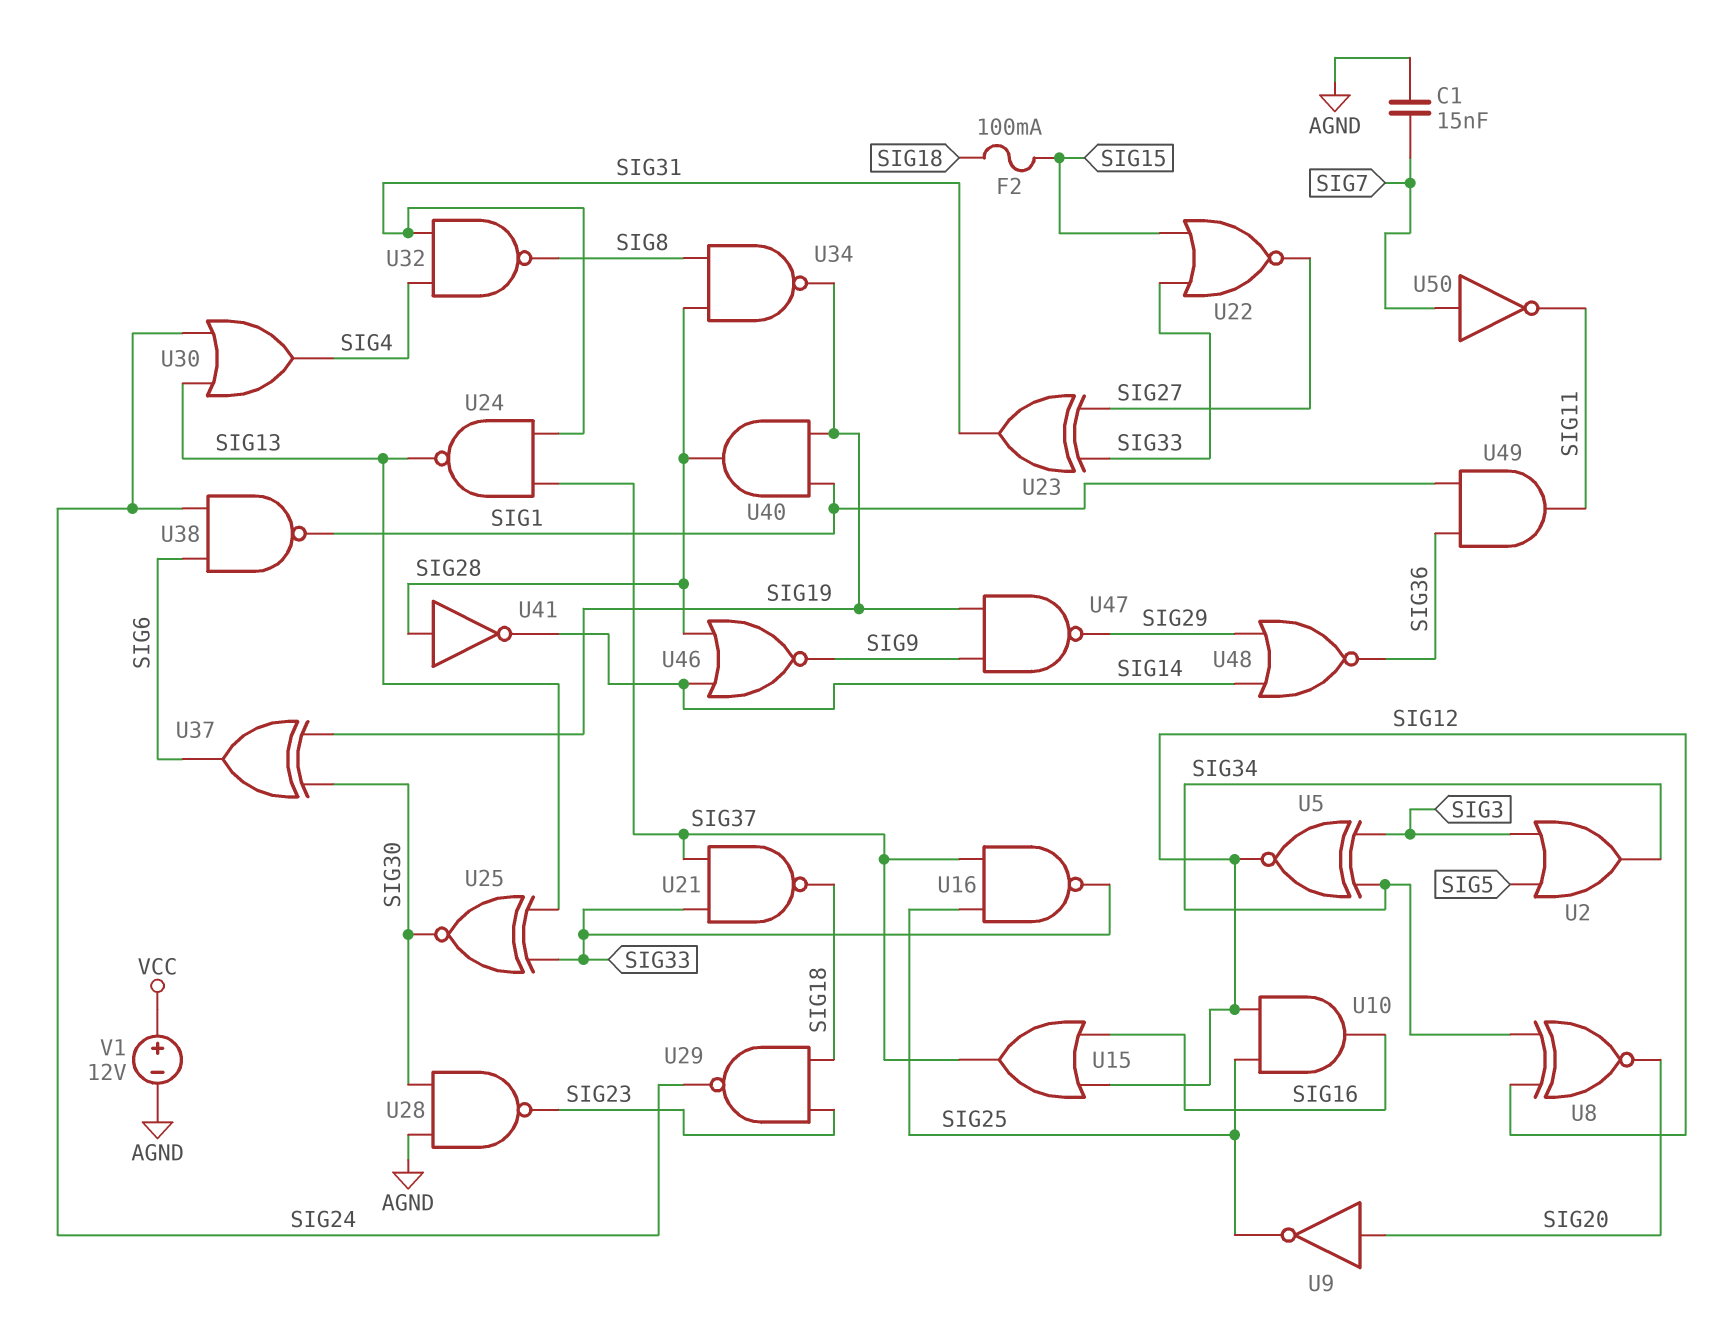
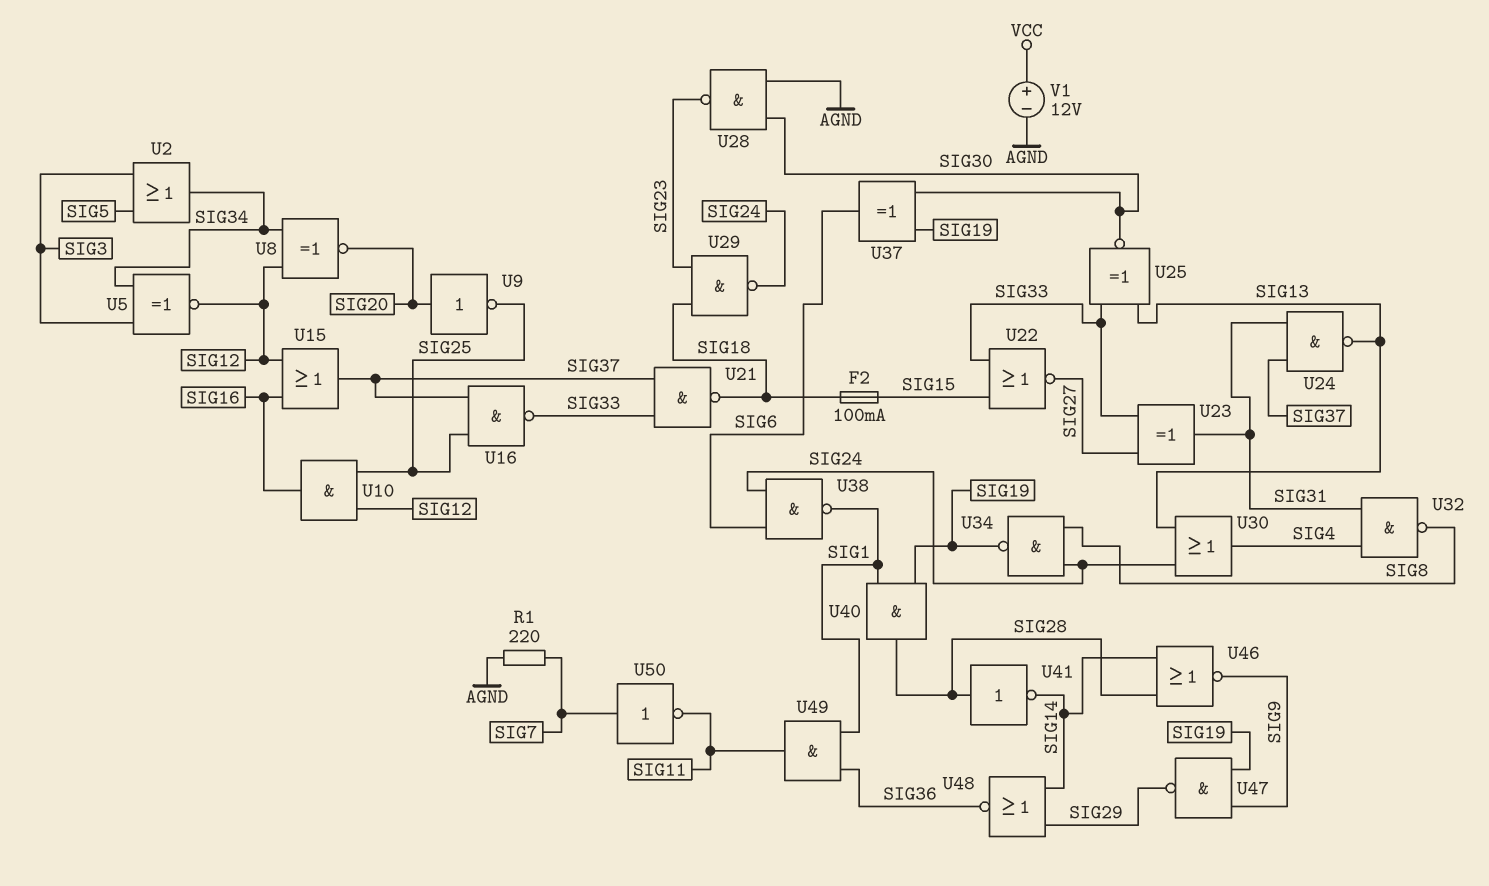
C1: 15nF (AGND, SIG7) -> none
R1: none -> 220 (AGND, SIG7)
U34: NAND (in SIG8, in SIG28, out SIG19) -> NAND (in SIG8, in SIG24, out SIG19)

